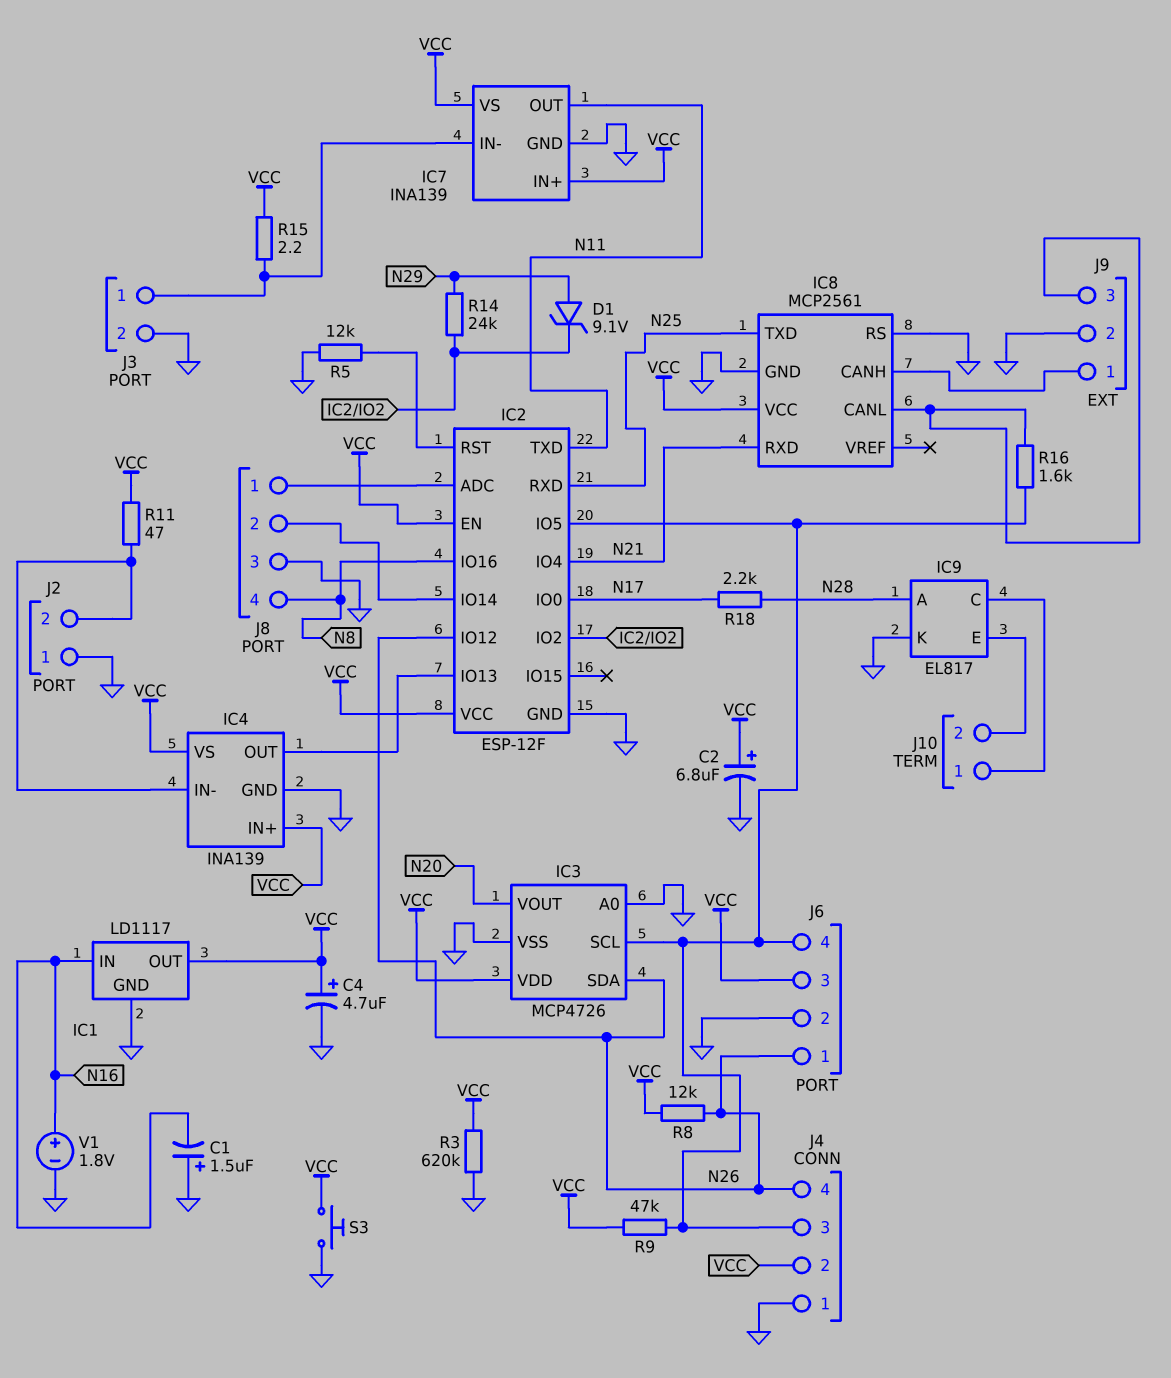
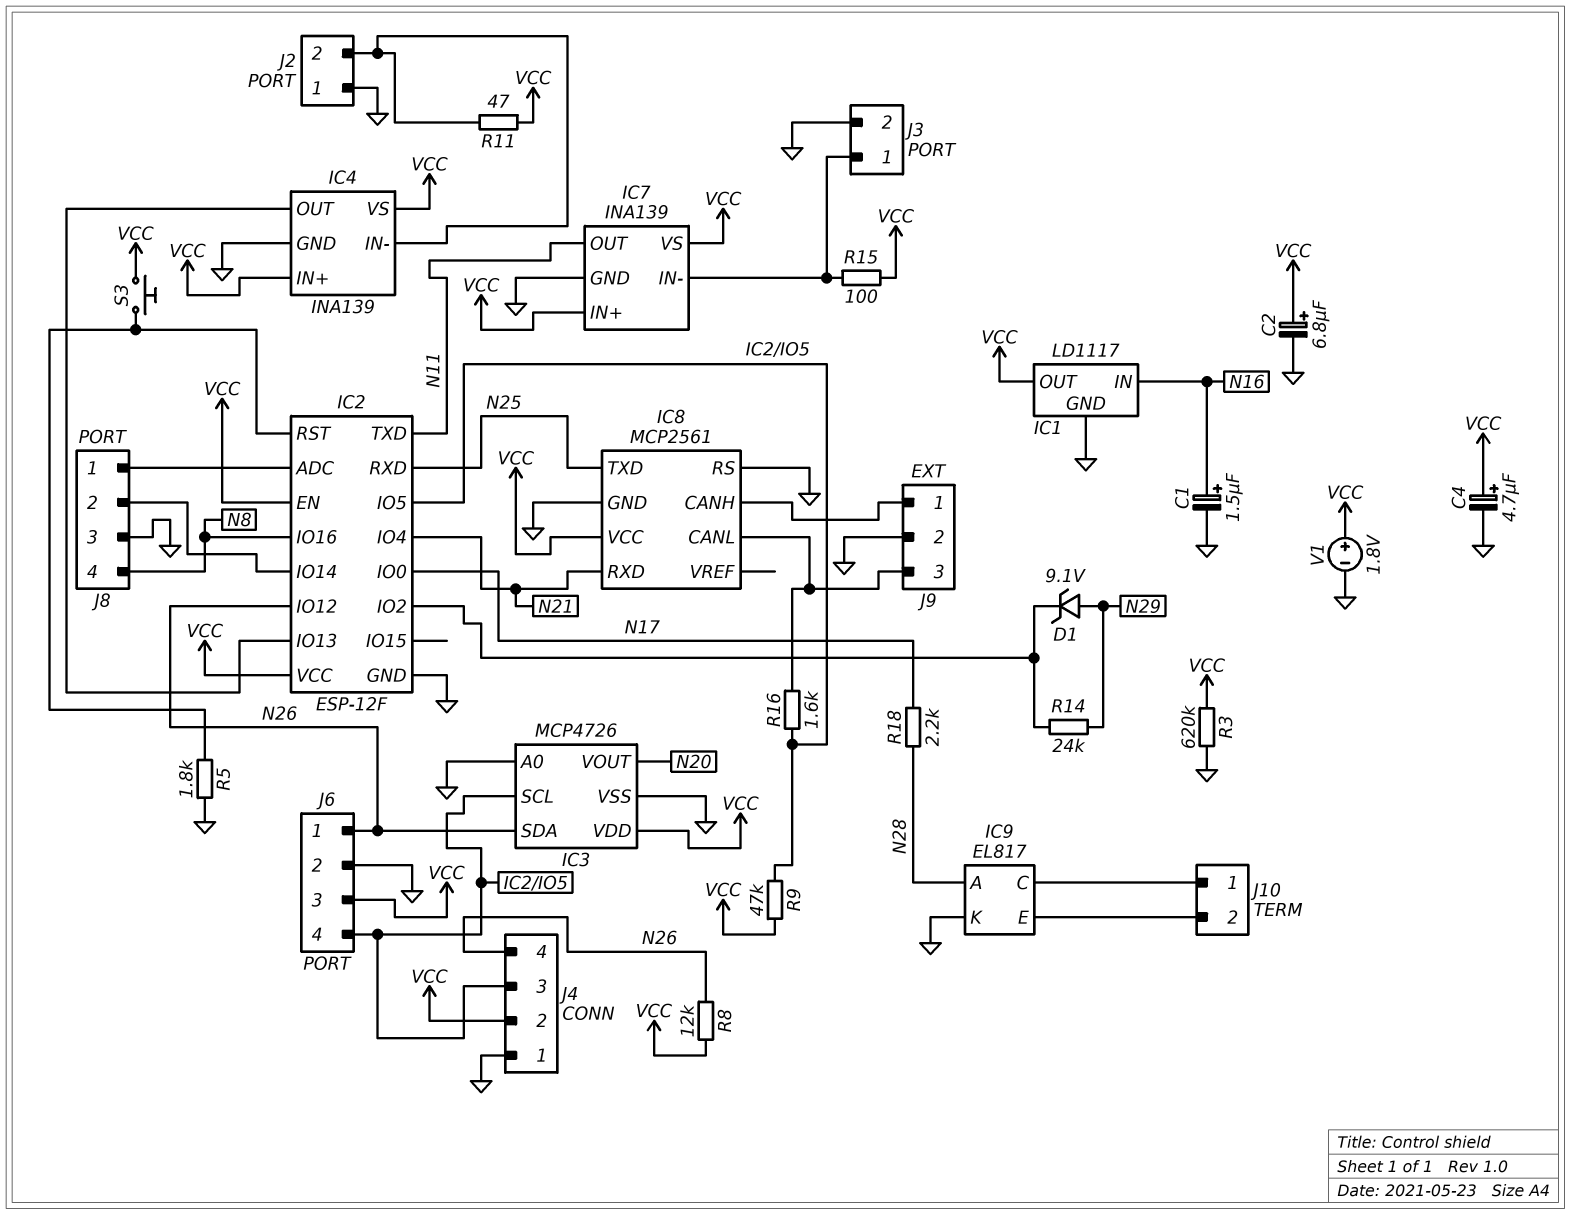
C1: 1.5uF (plus GND, minus N16) -> 1.5uF (plus N16, minus GND)
R5: 12k (GND, IC2/RST) -> 1.8k (GND, IC2/RST)
R15: 2.2 (IC7/IN-, VCC) -> 100 (IC7/IN-, VCC)
S3: button (GND, VCC) -> button (IC2/RST, VCC)
V1: 1.8V (plus N16, minus GND) -> 1.8V (plus VCC, minus GND)

